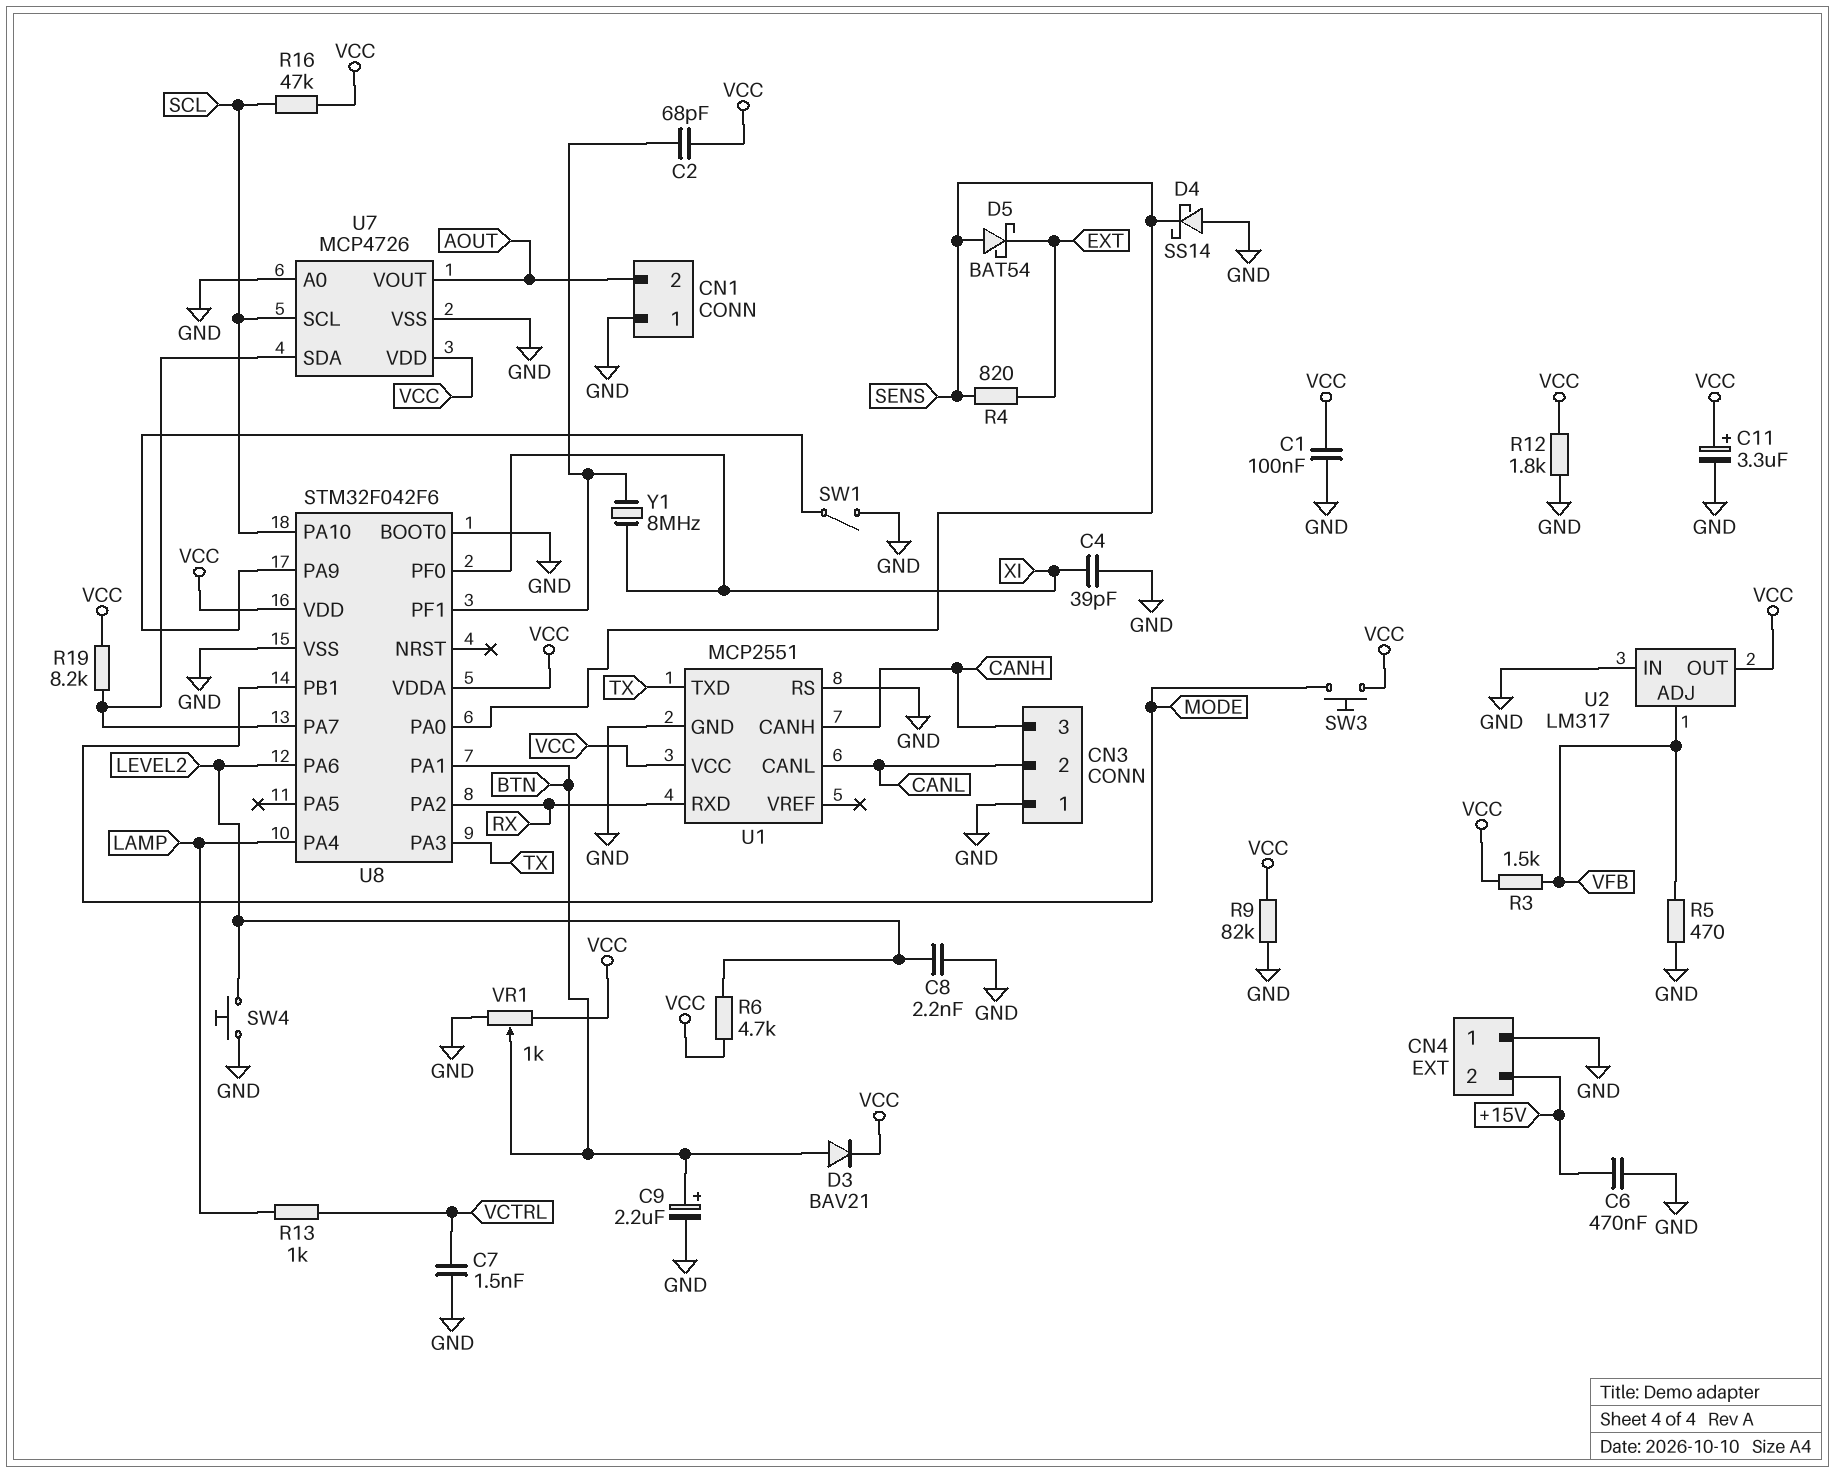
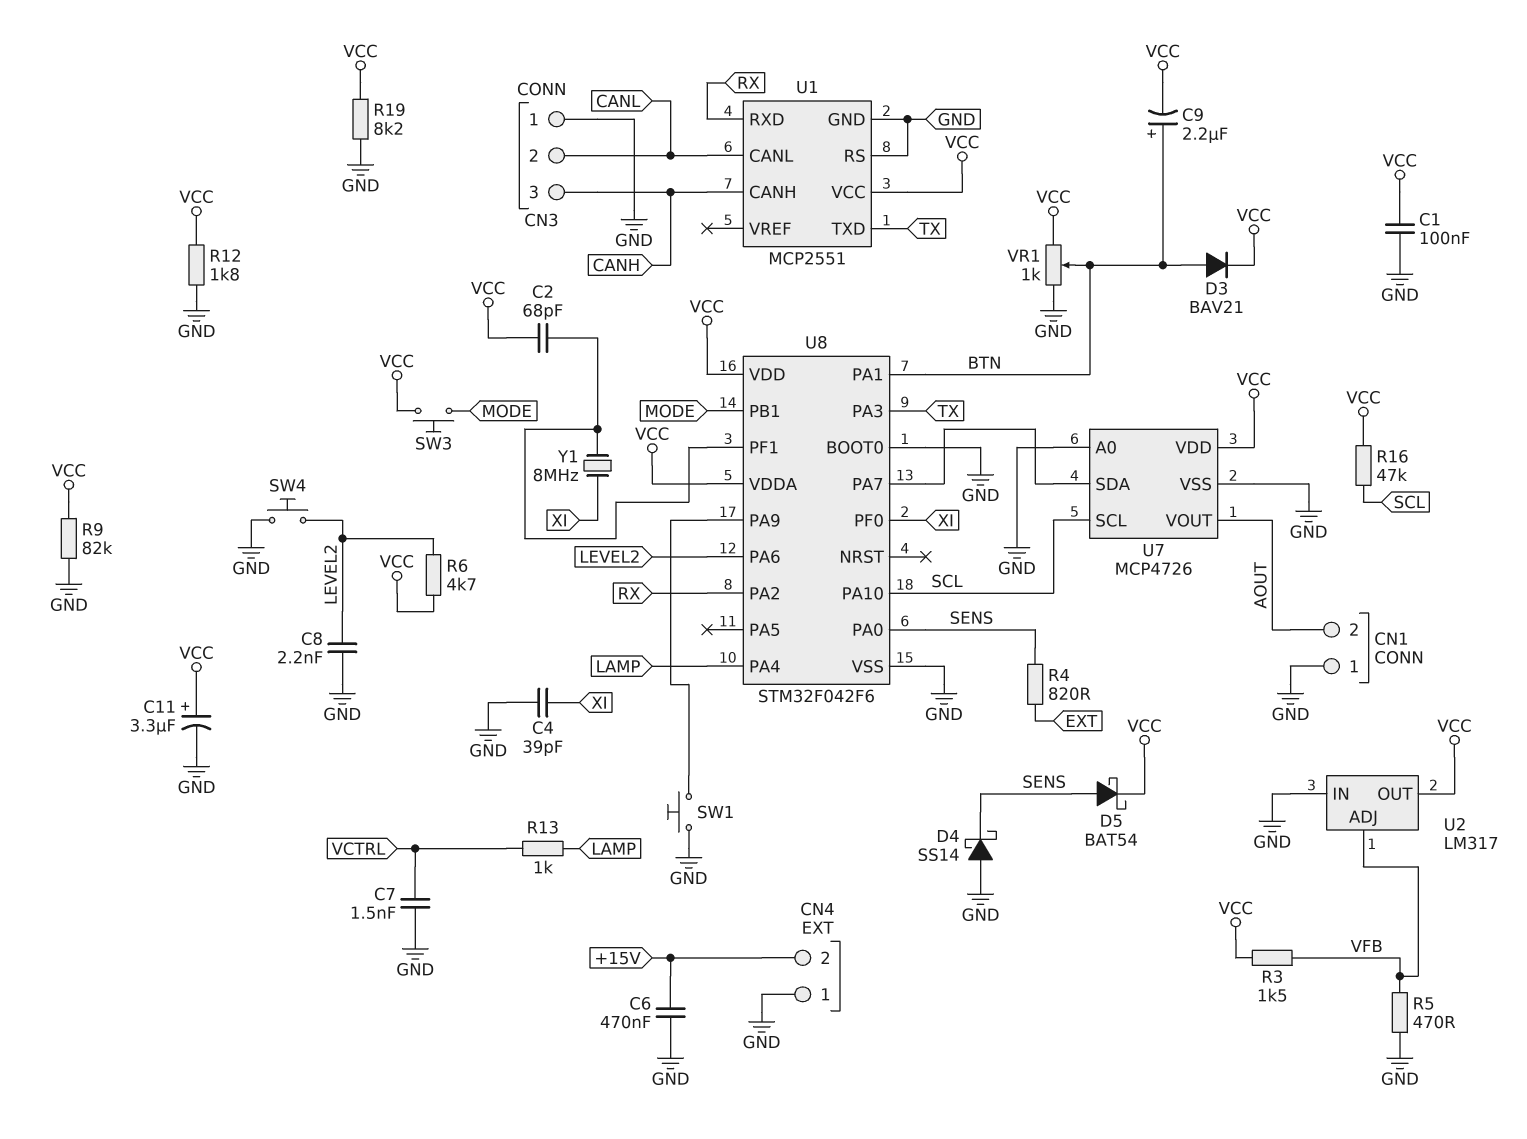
C9: 2.2uF (plus BTN, minus GND) -> 2.2uF (plus BTN, minus VCC)
D5: schottky BAT54 (A SENS, K EXT) -> schottky BAT54 (A SENS, K VCC)
R19: 8.2k (U7/SDA, VCC) -> 8.2k (GND, VCC)
SW1: switch (GND, U8/PA9) -> button (GND, U8/PA9)

